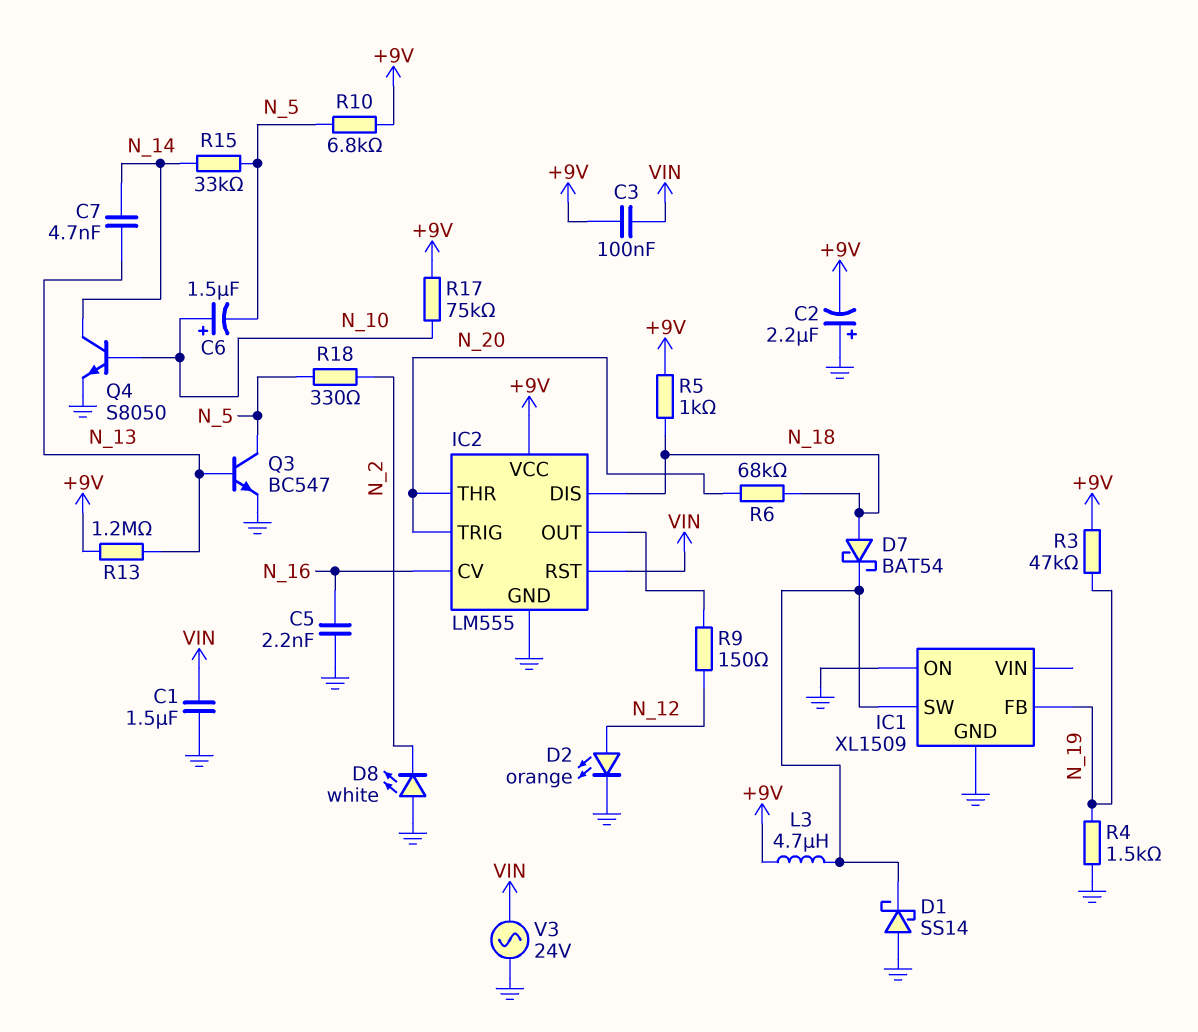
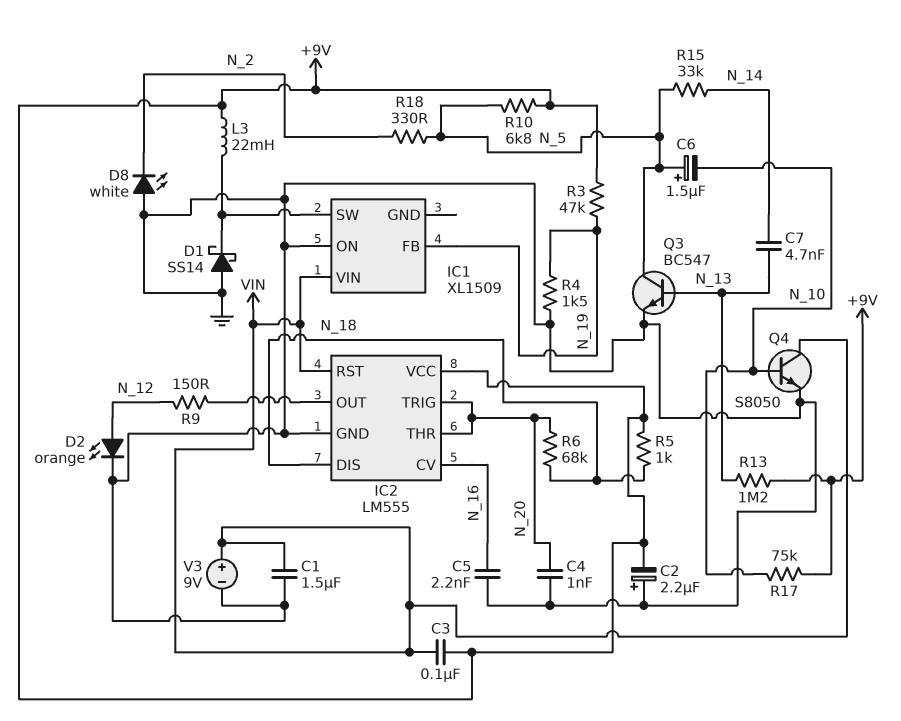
C4: none -> 1nF (GND, N_20)
C6: 1.5uF (plus N_10, minus N_5) -> 1.5uF (plus N_5, minus N_10)
D7: schottky BAT54 (A N_18, K IC1/SW) -> none
IC1 pin GND: GND -> none
IC1 pin VIN: none -> VIN
L3: 4.7uH (+9V, IC1/SW) -> 22mH (+9V, IC1/SW)
Q4: NPN S8050 (B N_10, C N_14, E GND) -> NPN S8050 (B N_10, C VIN, E GND)
V3: AC 24V (GND, VIN) -> 9V (plus VIN, minus GND)

